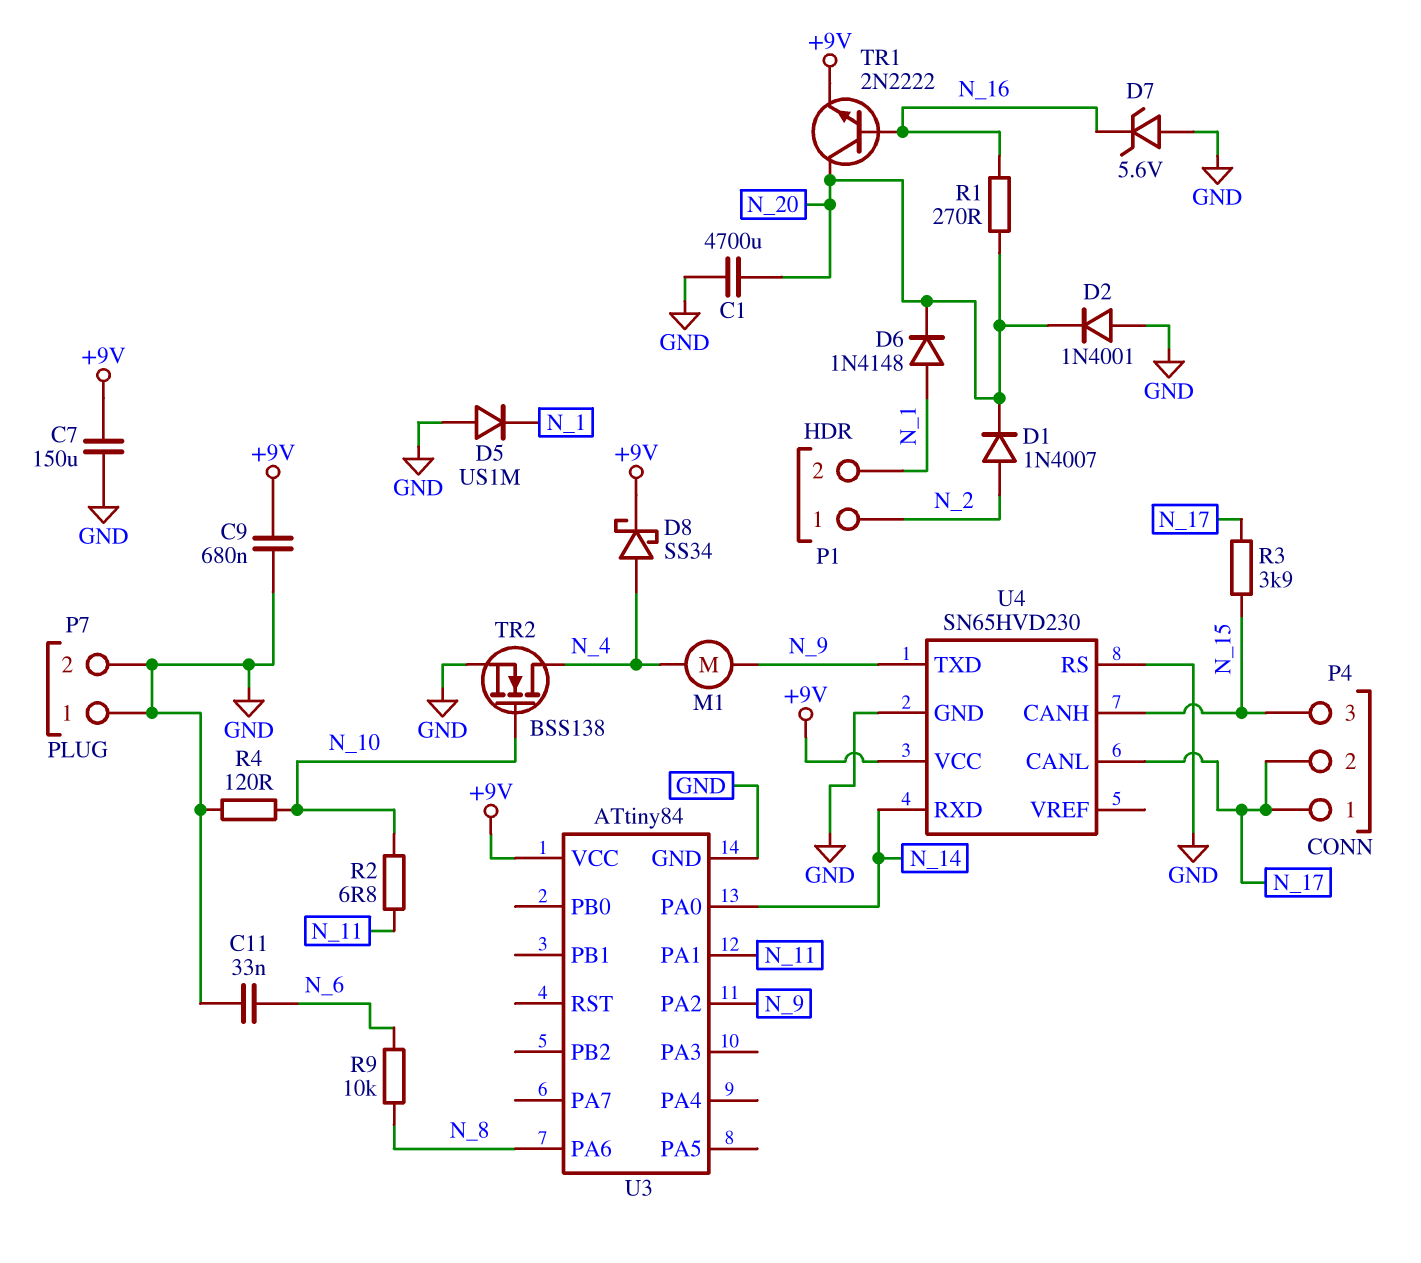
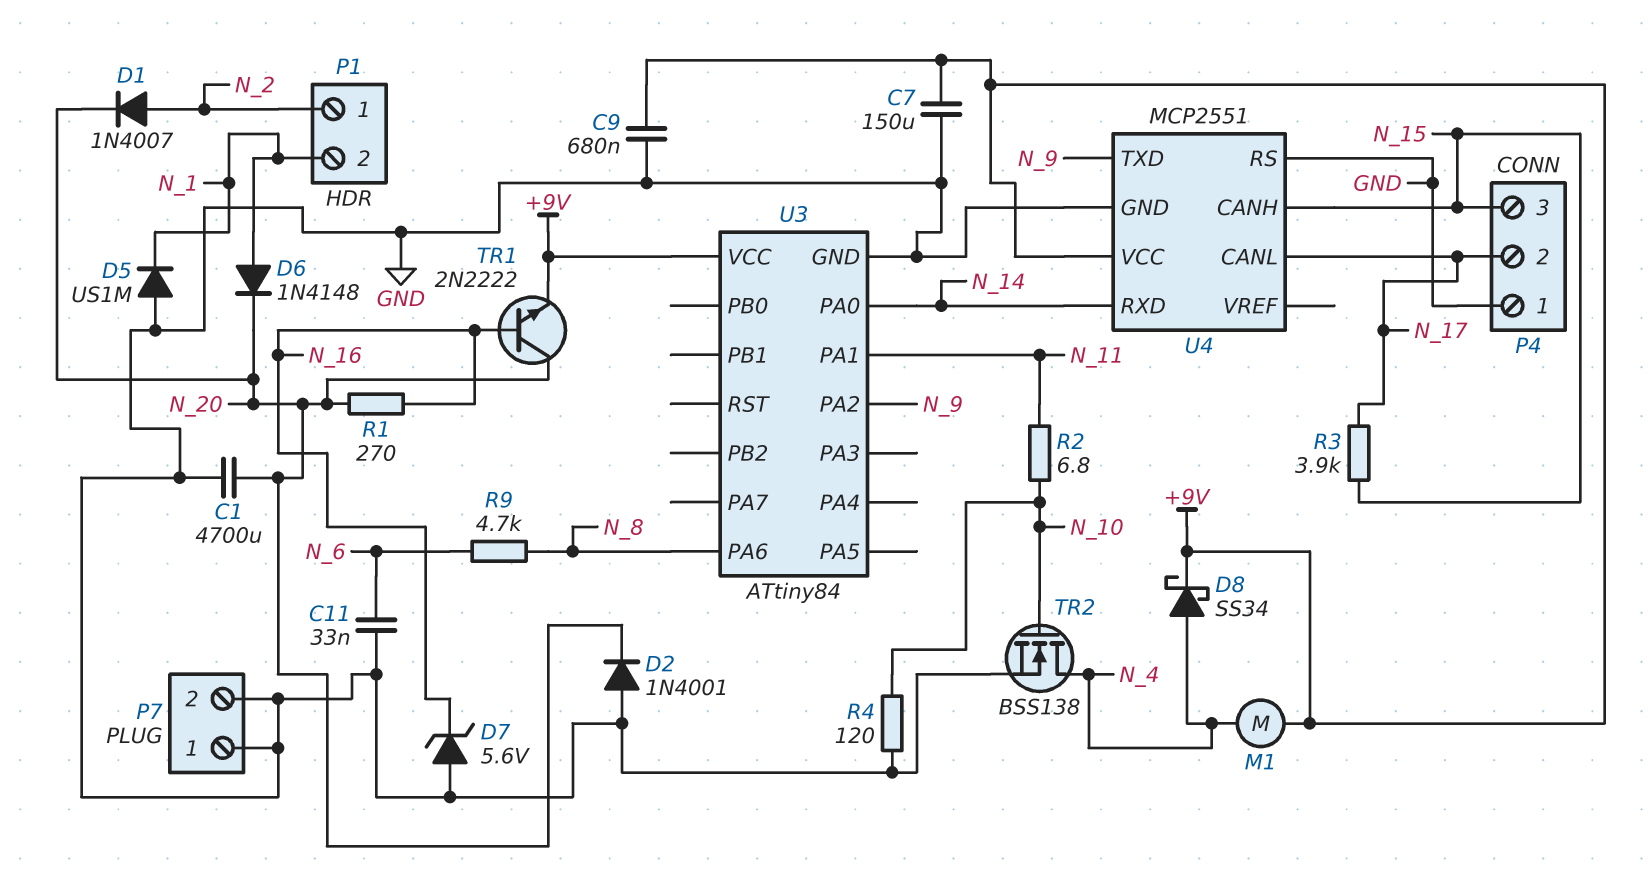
M1: motor (N_4, N_9) -> motor (+9V, N_4)
P4 pin 1: N_17 -> GND
R9: 10k (N_6, N_8) -> 4.7k (N_6, N_8)
U4: SN65HVD230 -> MCP2551

